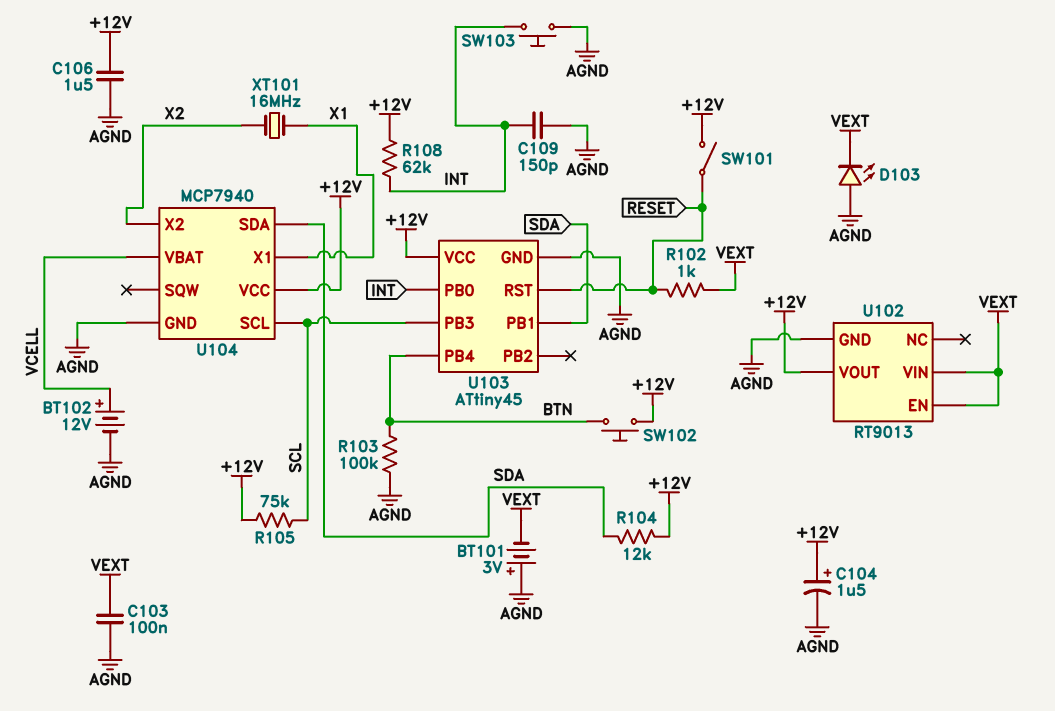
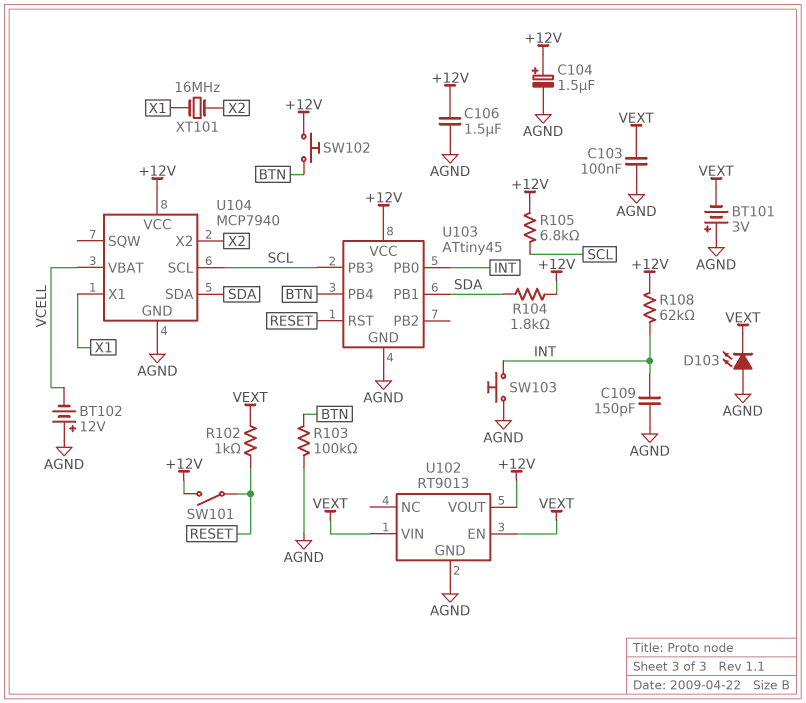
BT102: 12V (plus VCELL, minus AGND) -> 12V (plus AGND, minus VCELL)
R104: 12k (+12V, SDA) -> 1.8k (+12V, SDA)
R105: 75k (+12V, SCL) -> 6.8k (+12V, SCL)

